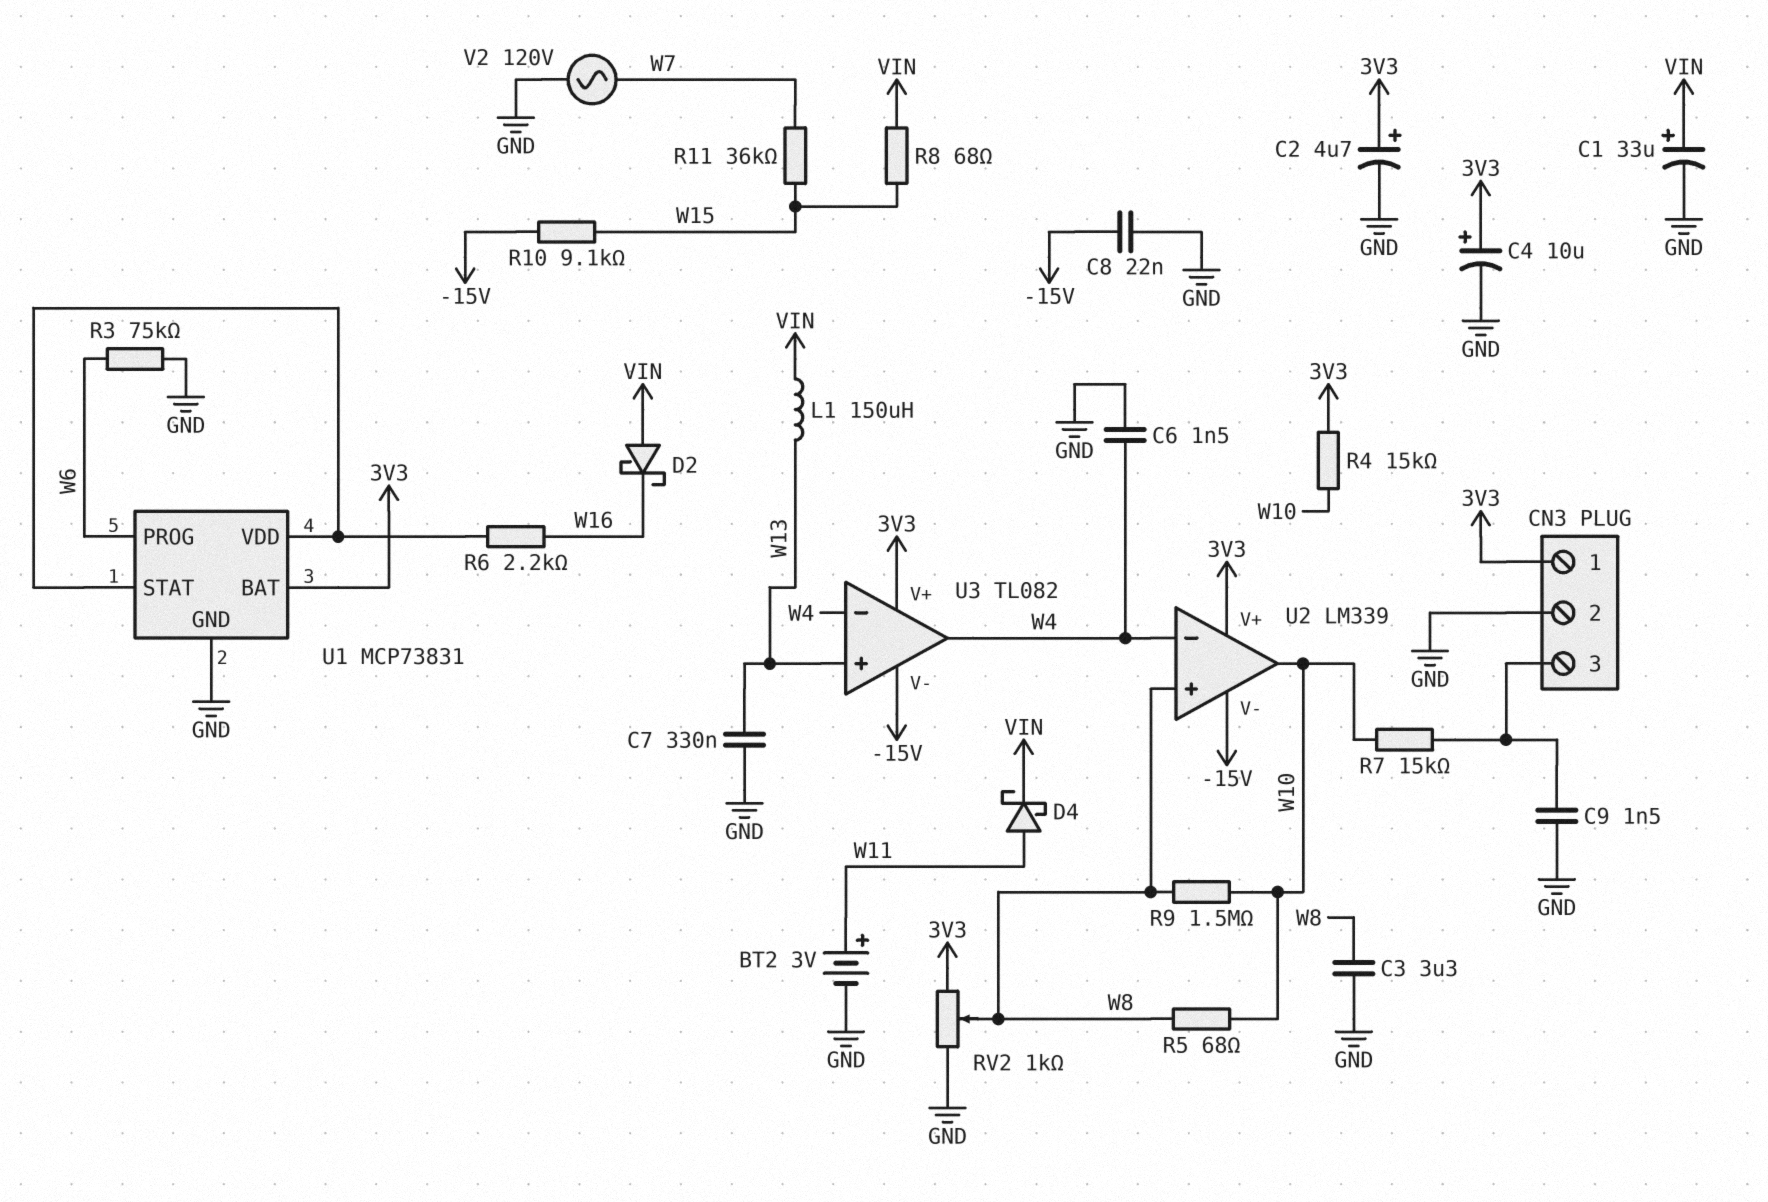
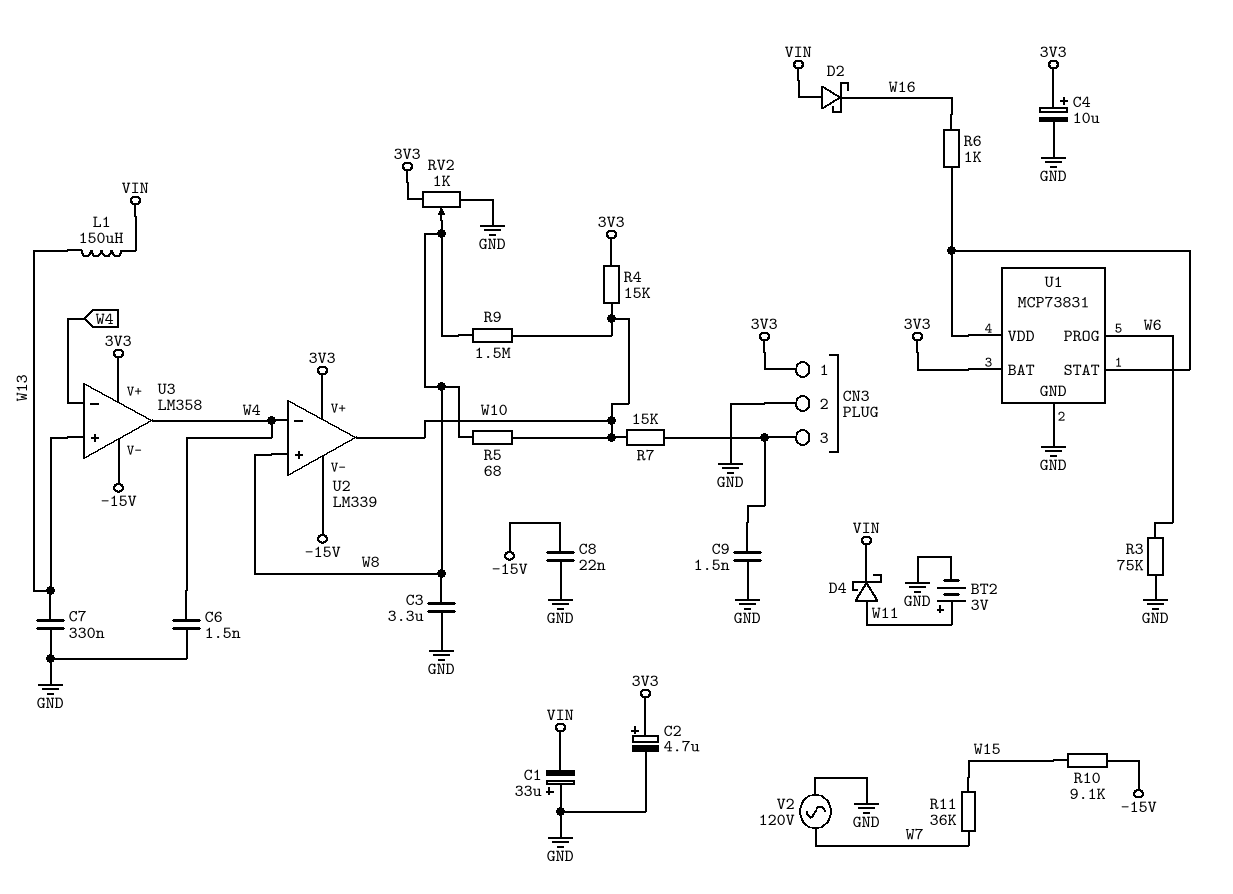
C1: 33uF (plus VIN, minus GND) -> 33uF (plus GND, minus VIN)
R6: 2.2k (U1/STAT, W16) -> 1k (U1/STAT, W16)
R8: 68 (VIN, W15) -> none
U3: TL082 -> LM358

